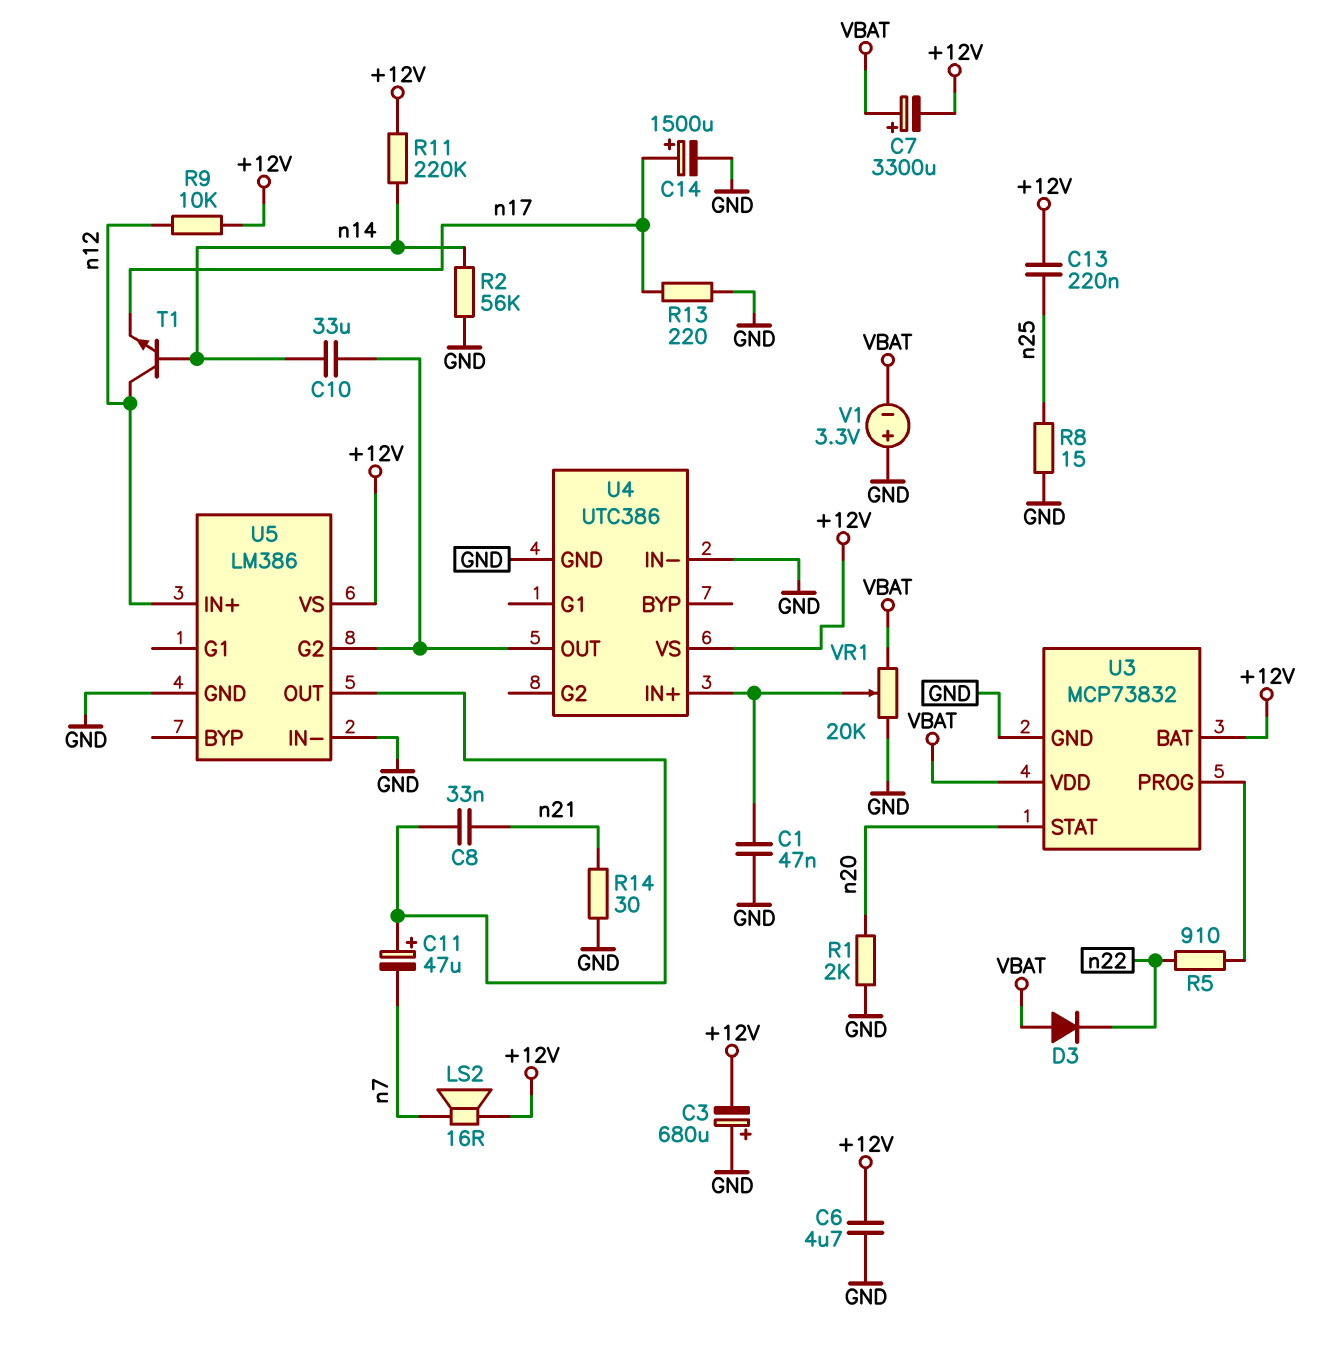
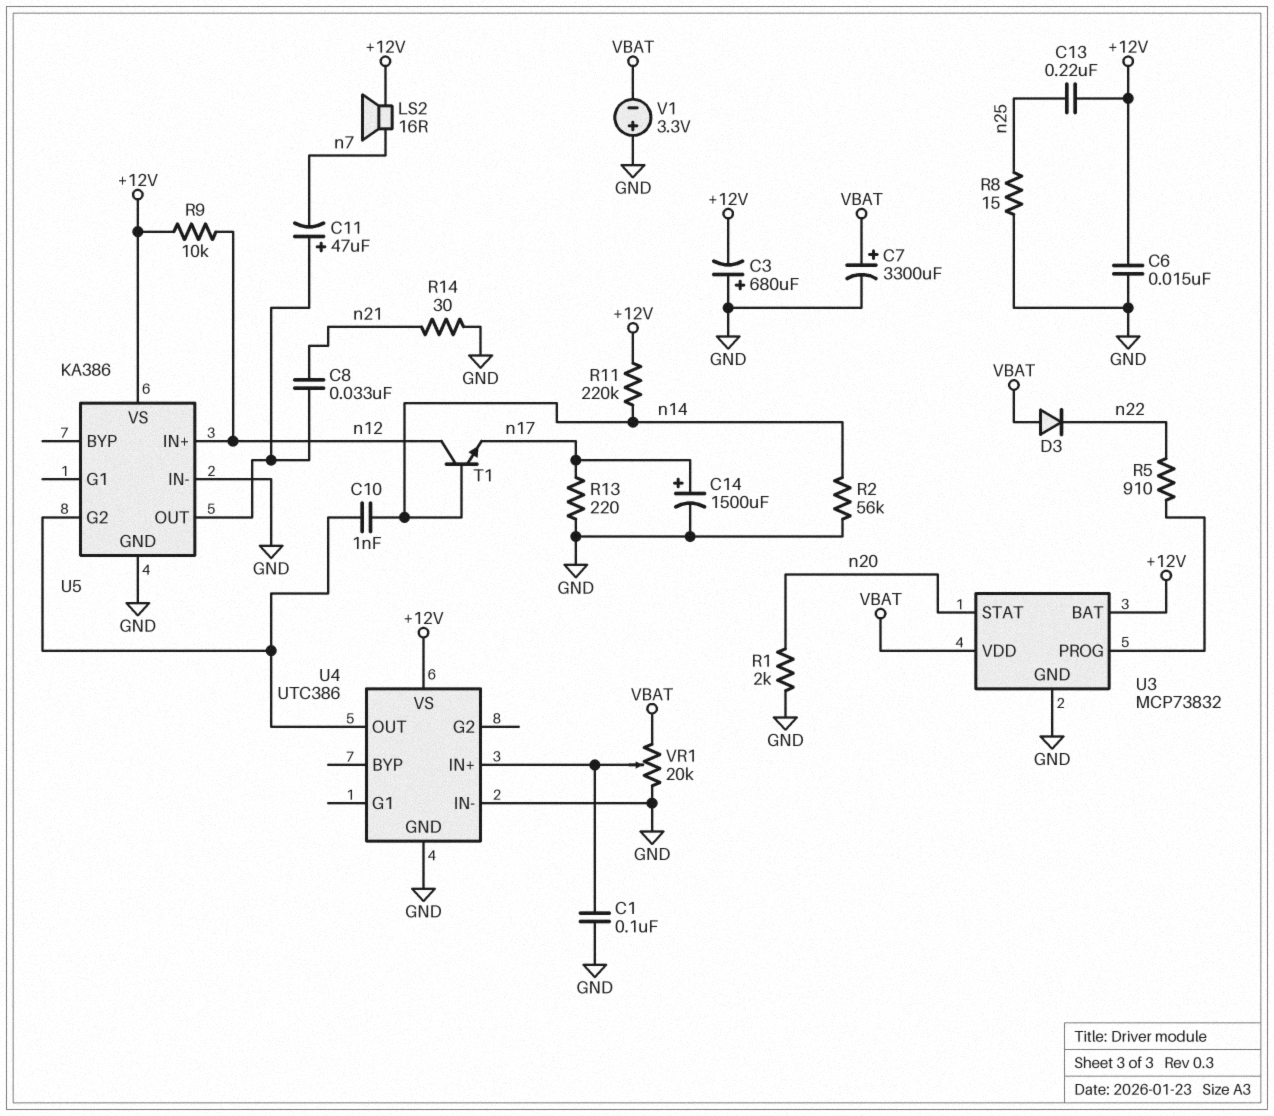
C1: 47nF (GND, U4/IN+) -> 100nF (GND, U4/IN+)
C6: 4.7uF (+12V, GND) -> 15nF (+12V, GND)
C7: 3300uF (plus VBAT, minus +12V) -> 3300uF (plus VBAT, minus GND)
C10: 33uF (U4/OUT, n14) -> 1nF (U4/OUT, n14)
U5: LM386 -> KA386

